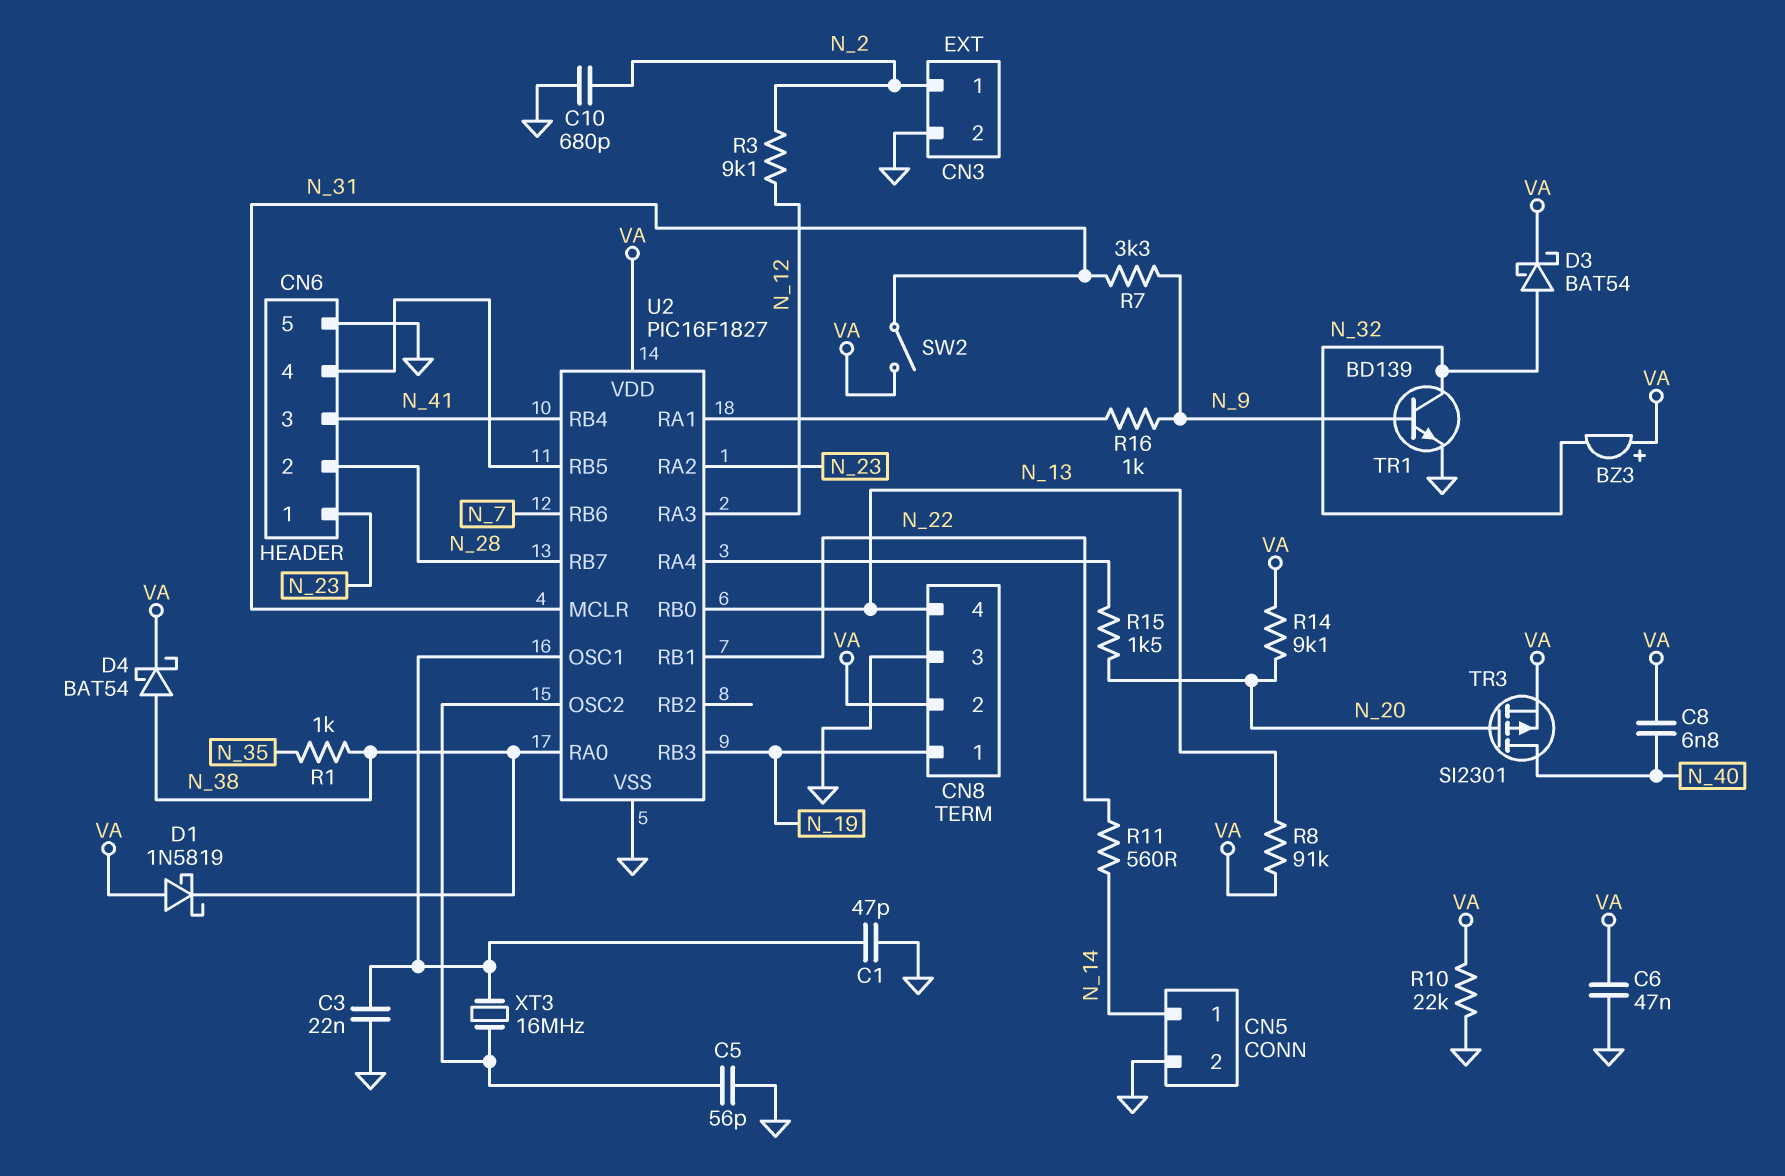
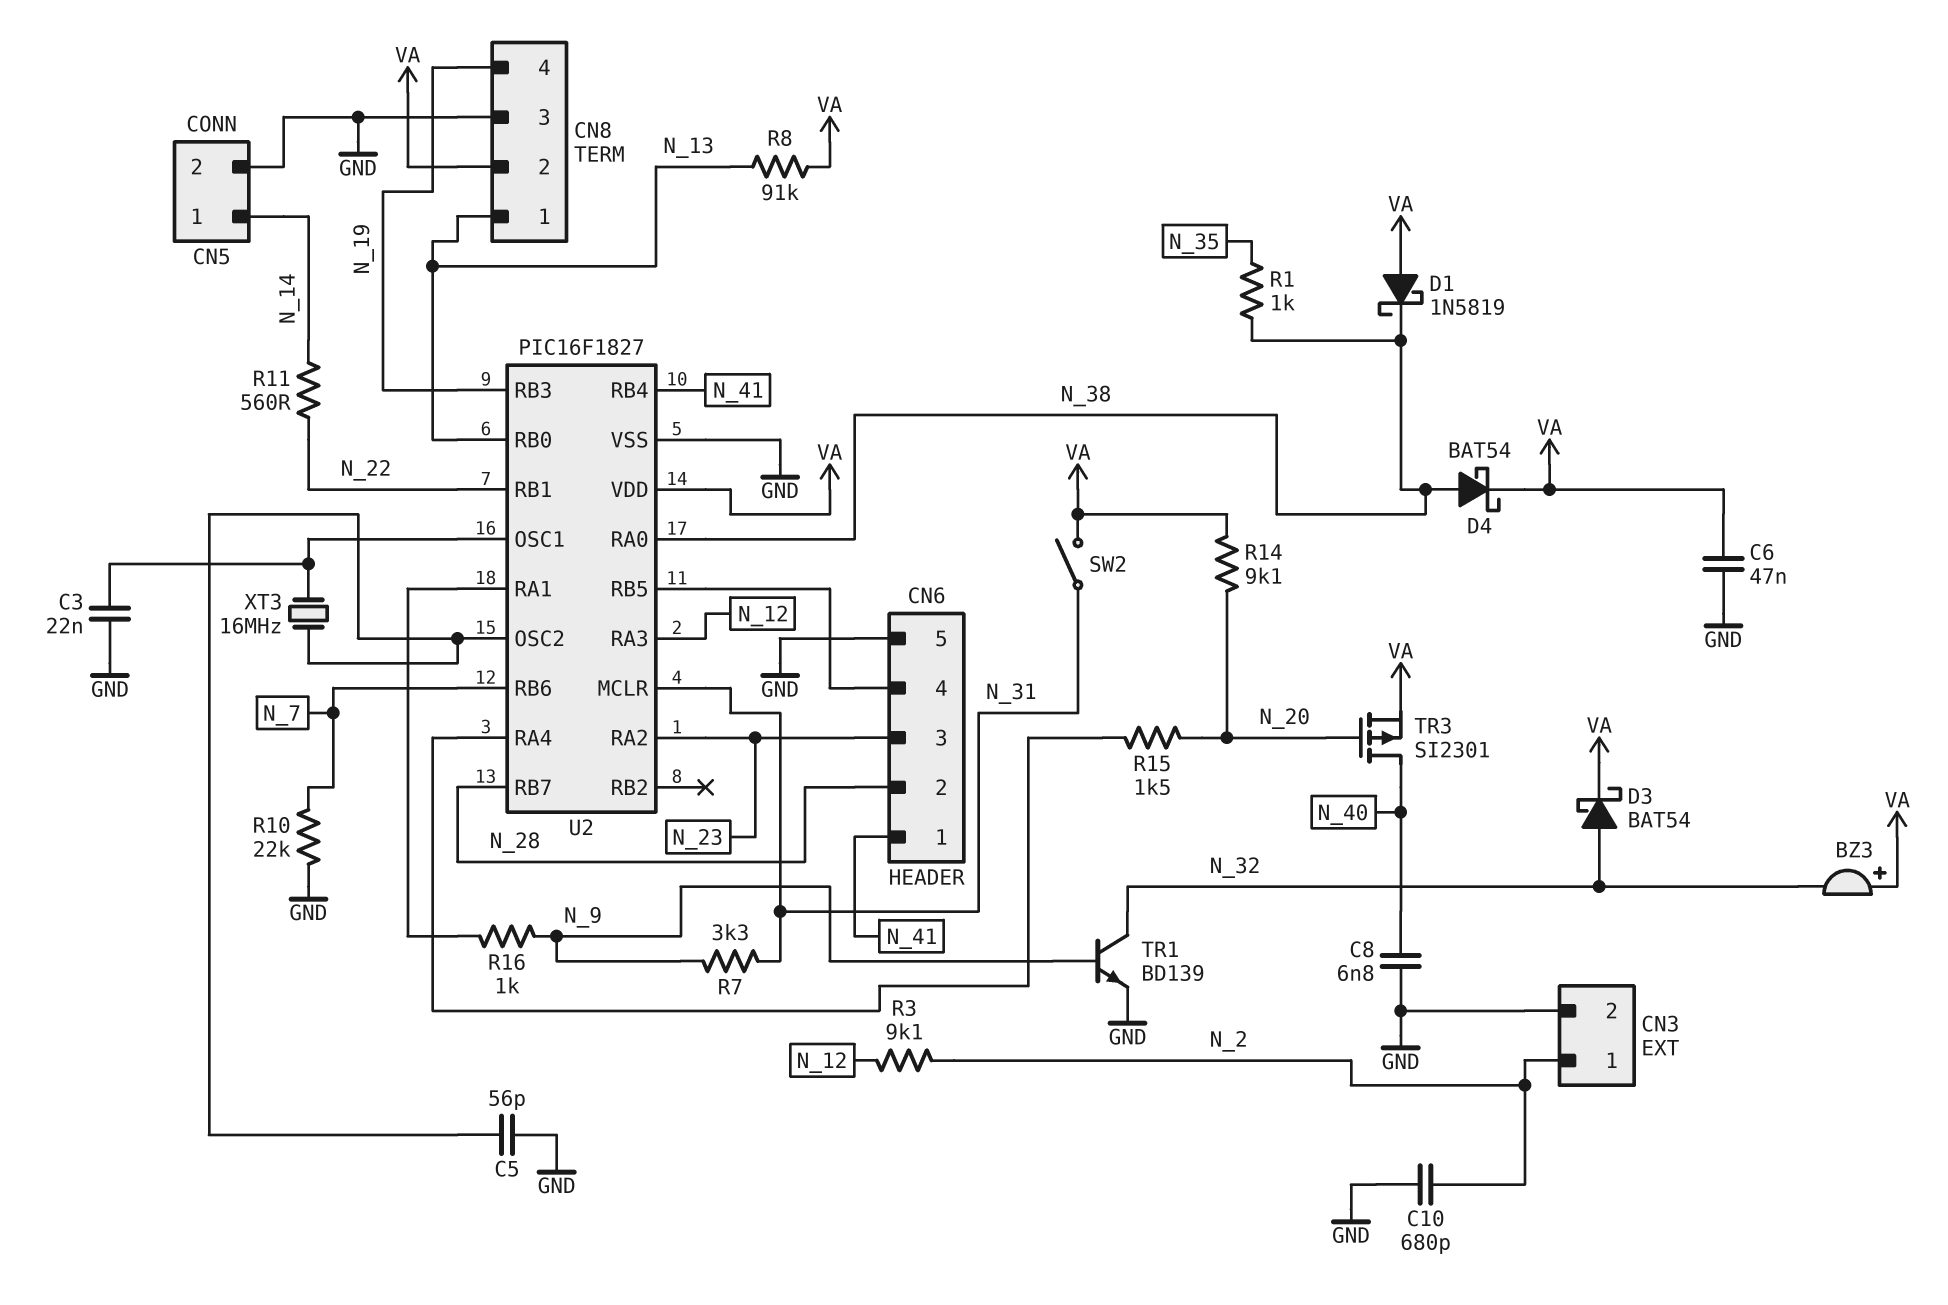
C1: 47pF (GND, U2/OSC1) -> none
C8: 6.8nF (N_40, VA) -> 6.8nF (GND, N_40)
CN6 pin 1: N_23 -> N_41
CN6 pin 3: N_41 -> N_23
CN8 pin 1: N_19 -> N_13
CN8 pin 4: N_13 -> N_19
R10: 22k (GND, VA) -> 22k (GND, N_7)

